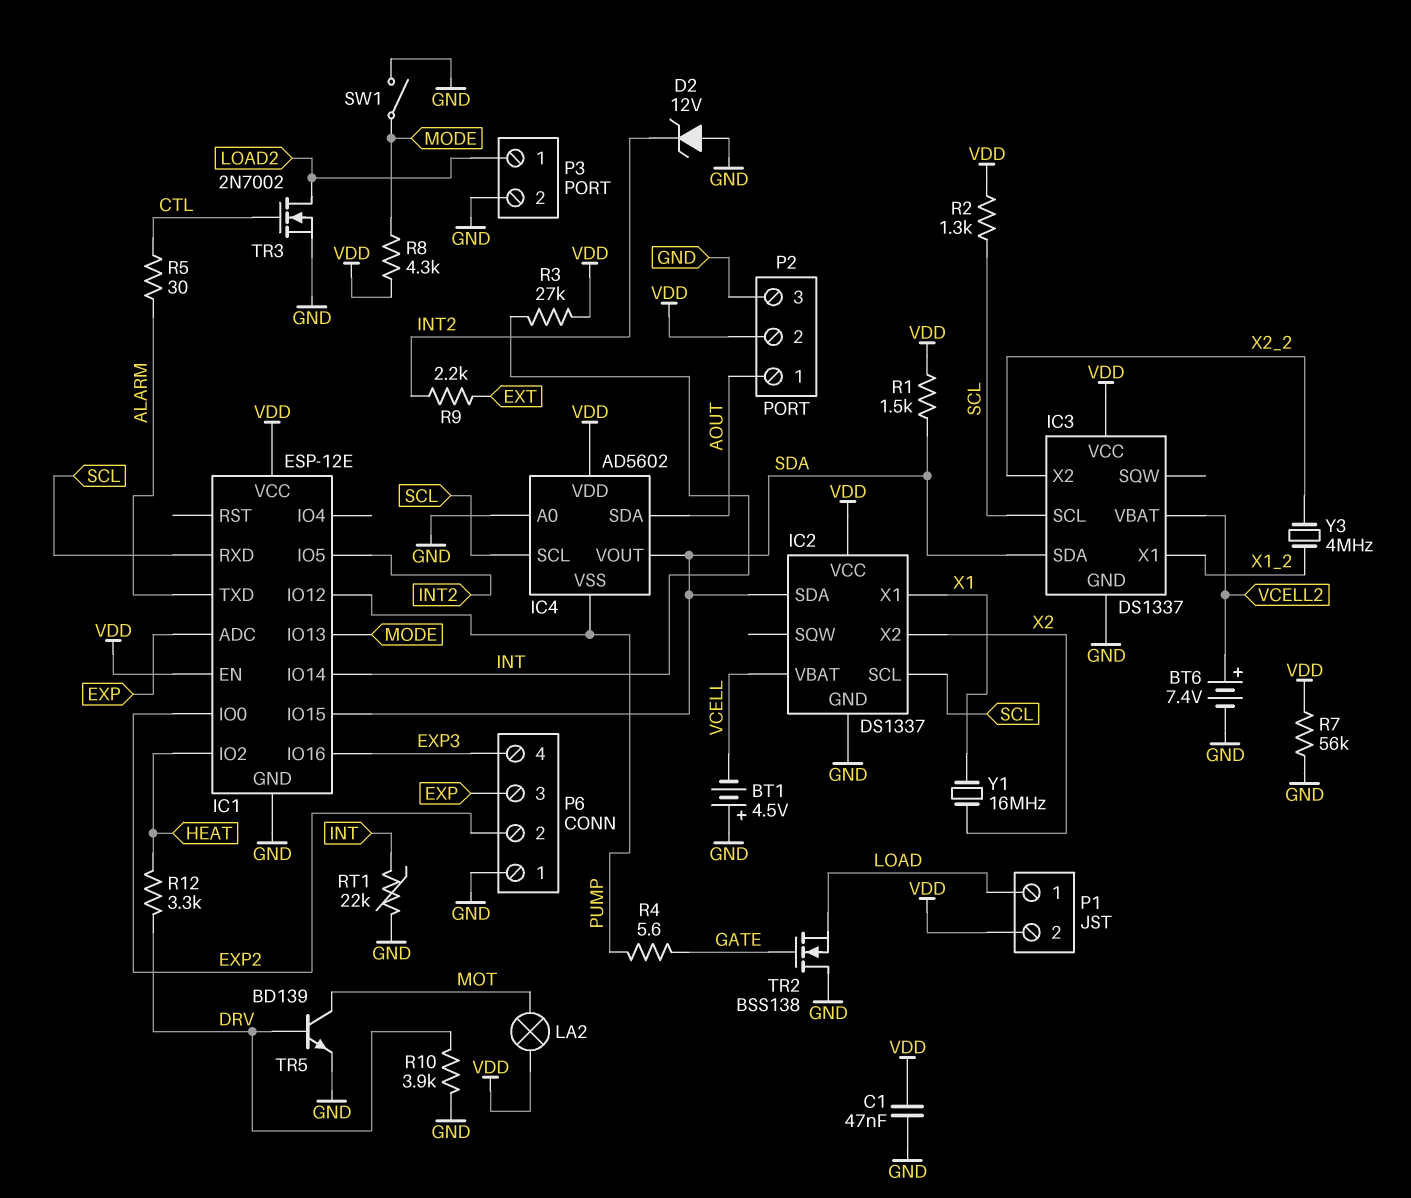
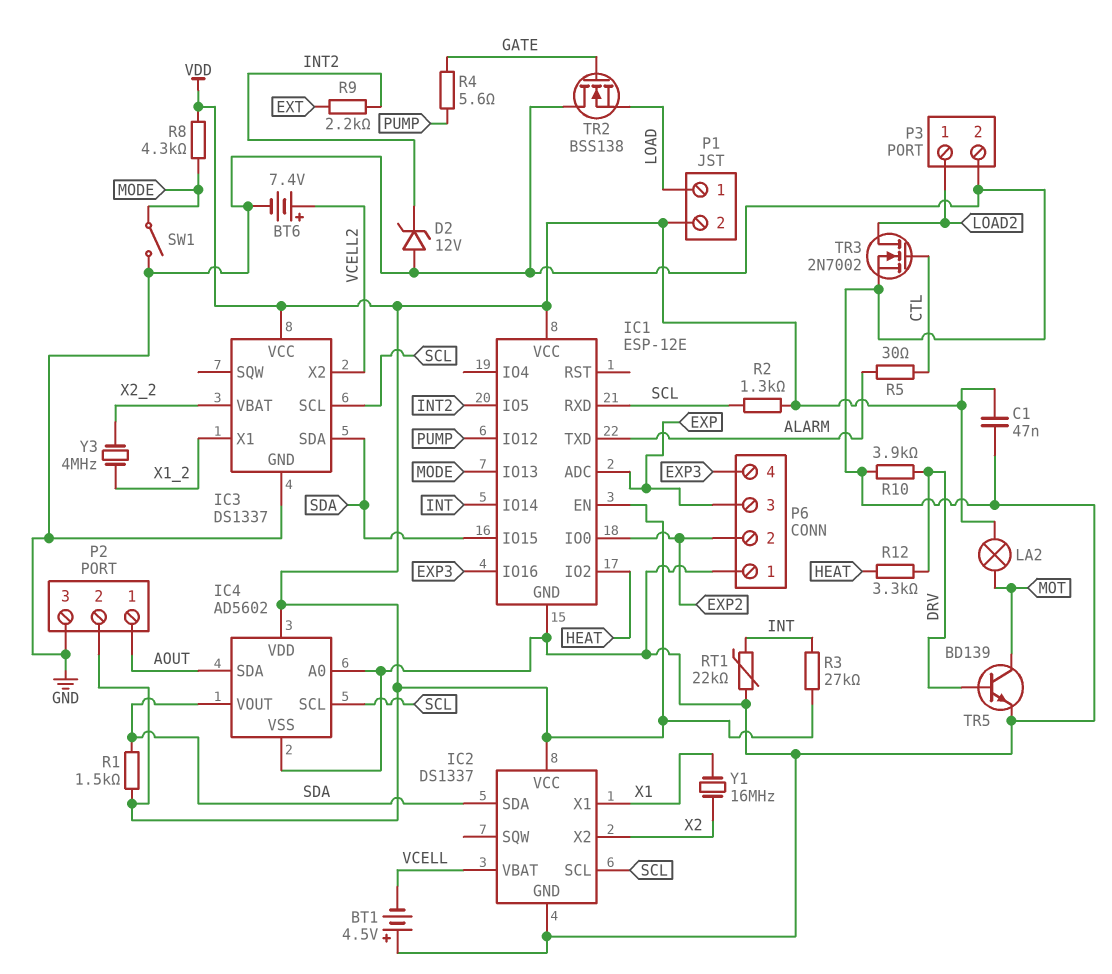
IC3 pin VBAT: VCELL2 -> X2_2
IC3 pin X2: X2_2 -> VCELL2
IC4 pin VSS: PUMP -> GND
R7: 56k (GND, VDD) -> none

